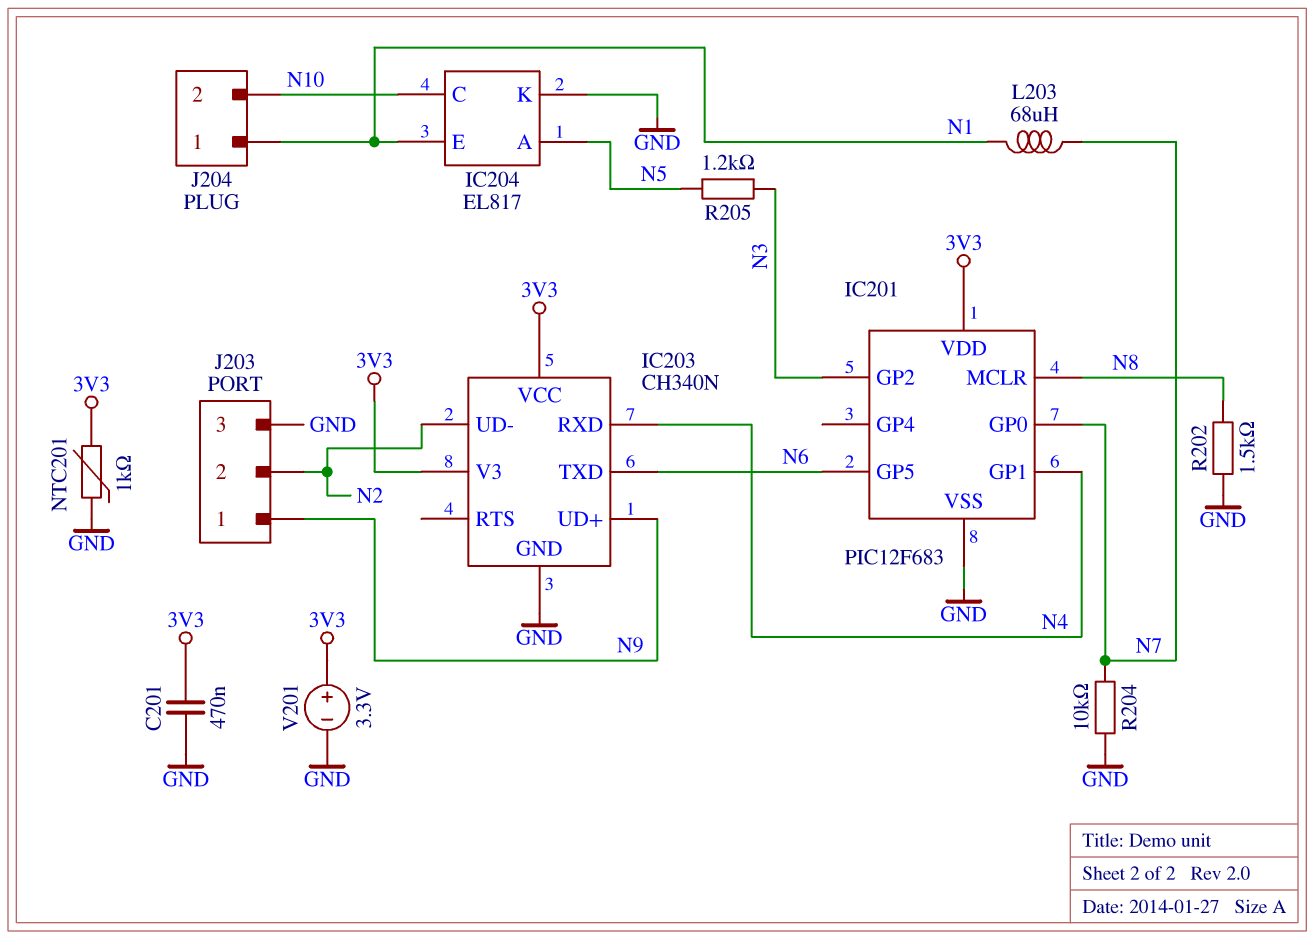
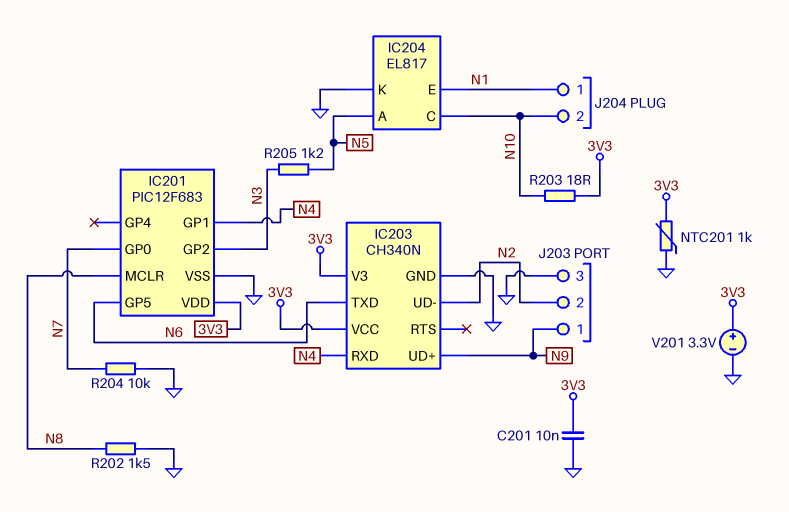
C201: 470nF (3V3, GND) -> 10nF (3V3, GND)
L203: 68uH (N1, N7) -> none
R203: none -> 18 (3V3, N10)

